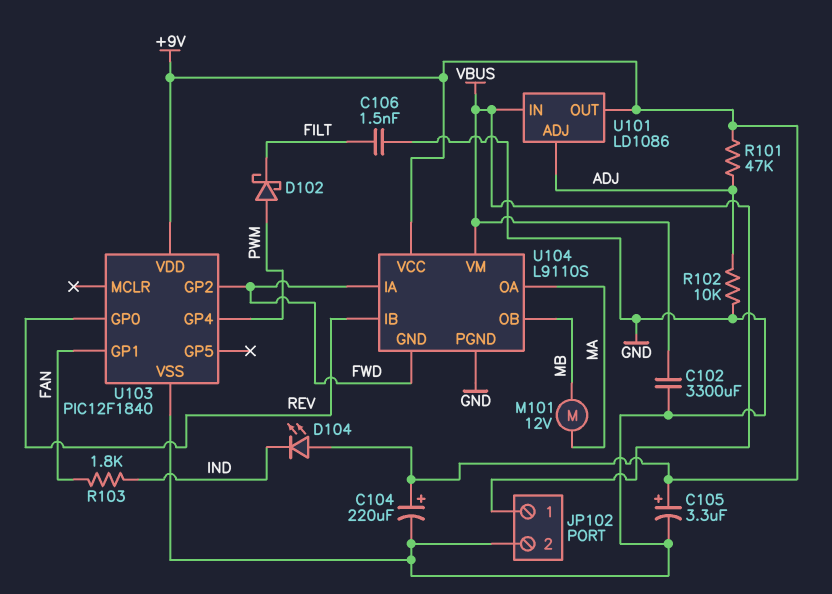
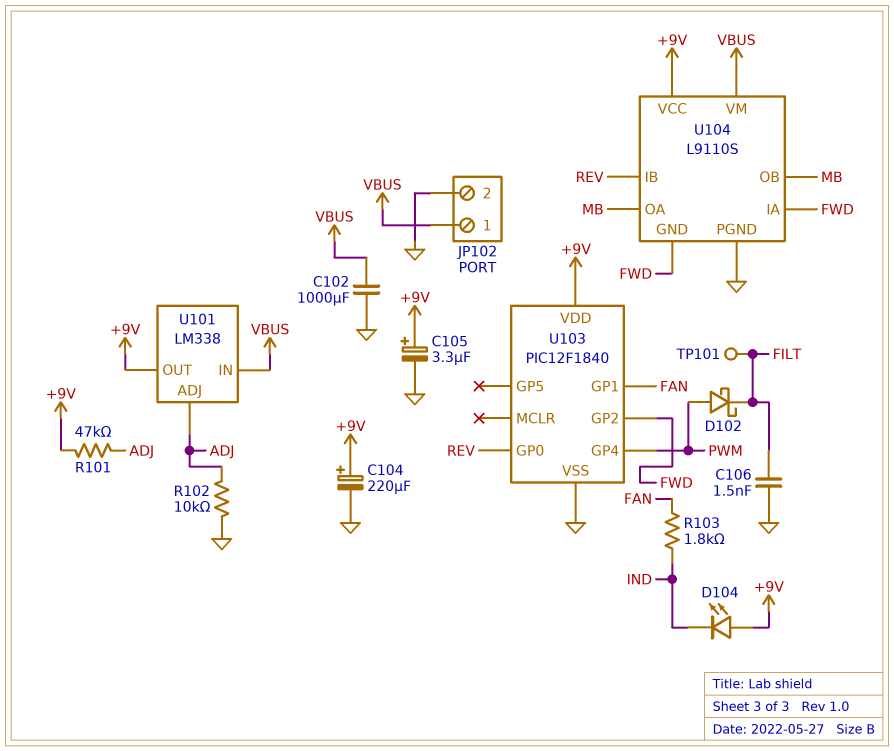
C102: 3300uF (GND, VBUS) -> 1000uF (GND, VBUS)
M101: motor 12V (MA, MB) -> none
TP101: none -> test point (FILT)
U101: LD1086 -> LM338
U104 pin OA: MA -> MB

